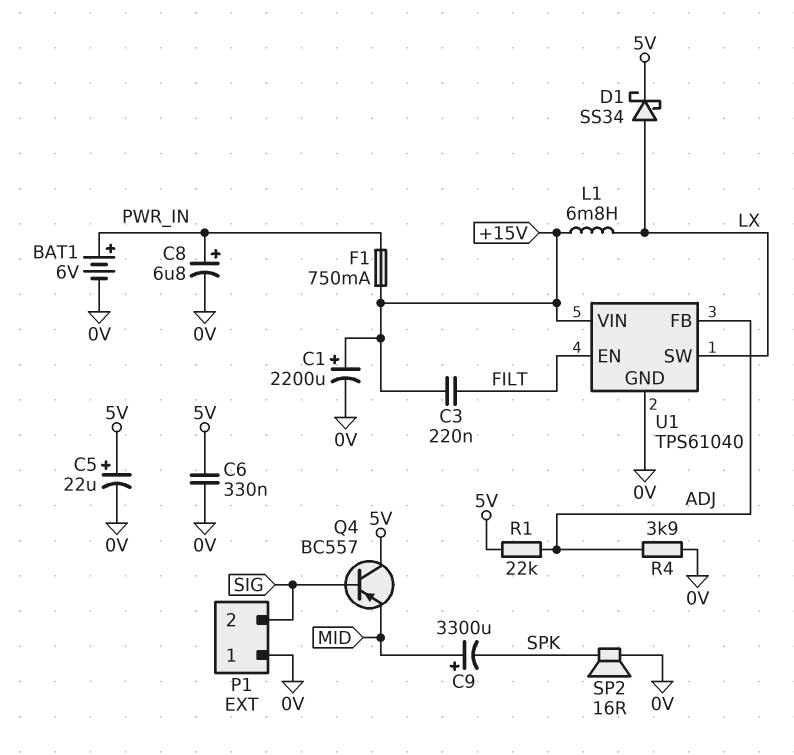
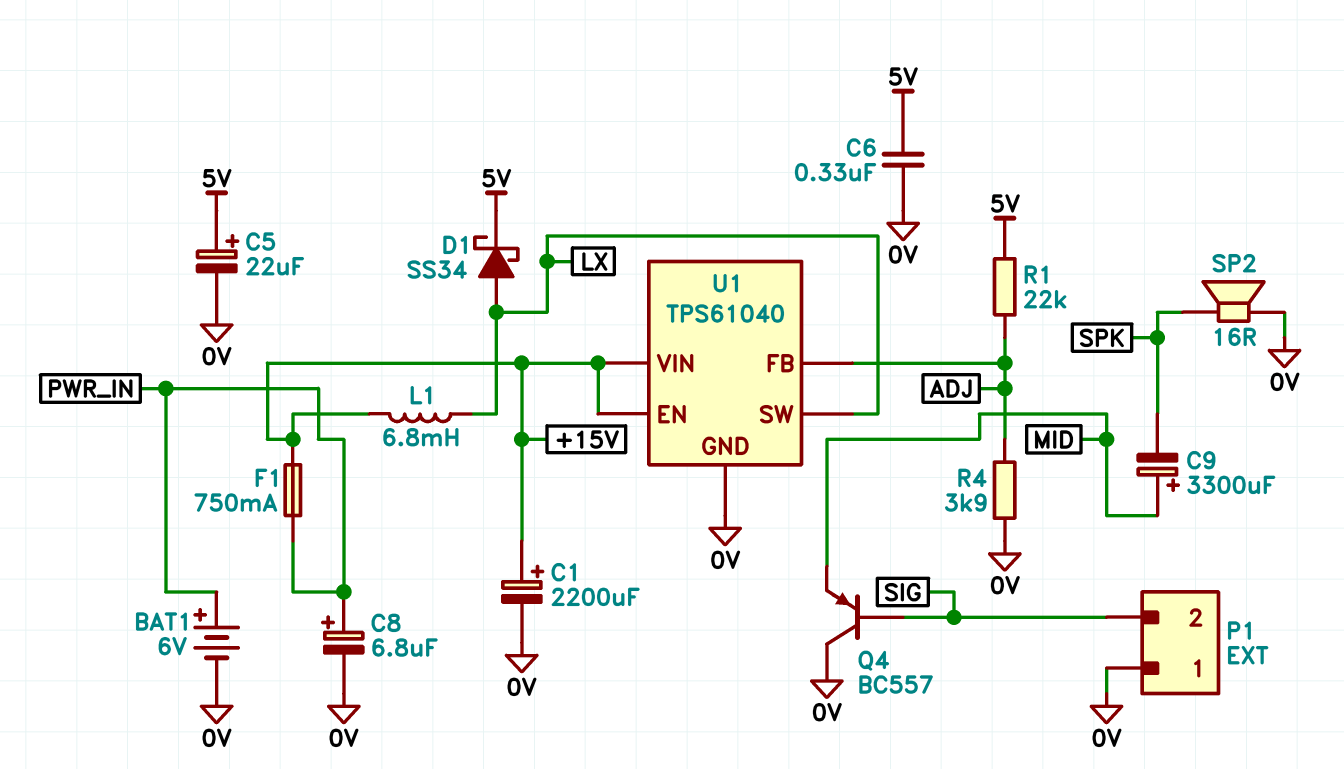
C3: 220nF (+15V, FILT) -> none
Q4: PNP BC557 (B SIG, C 5V, E MID) -> PNP BC557 (B SIG, C 0V, E MID)
U1 pin EN: FILT -> +15V

